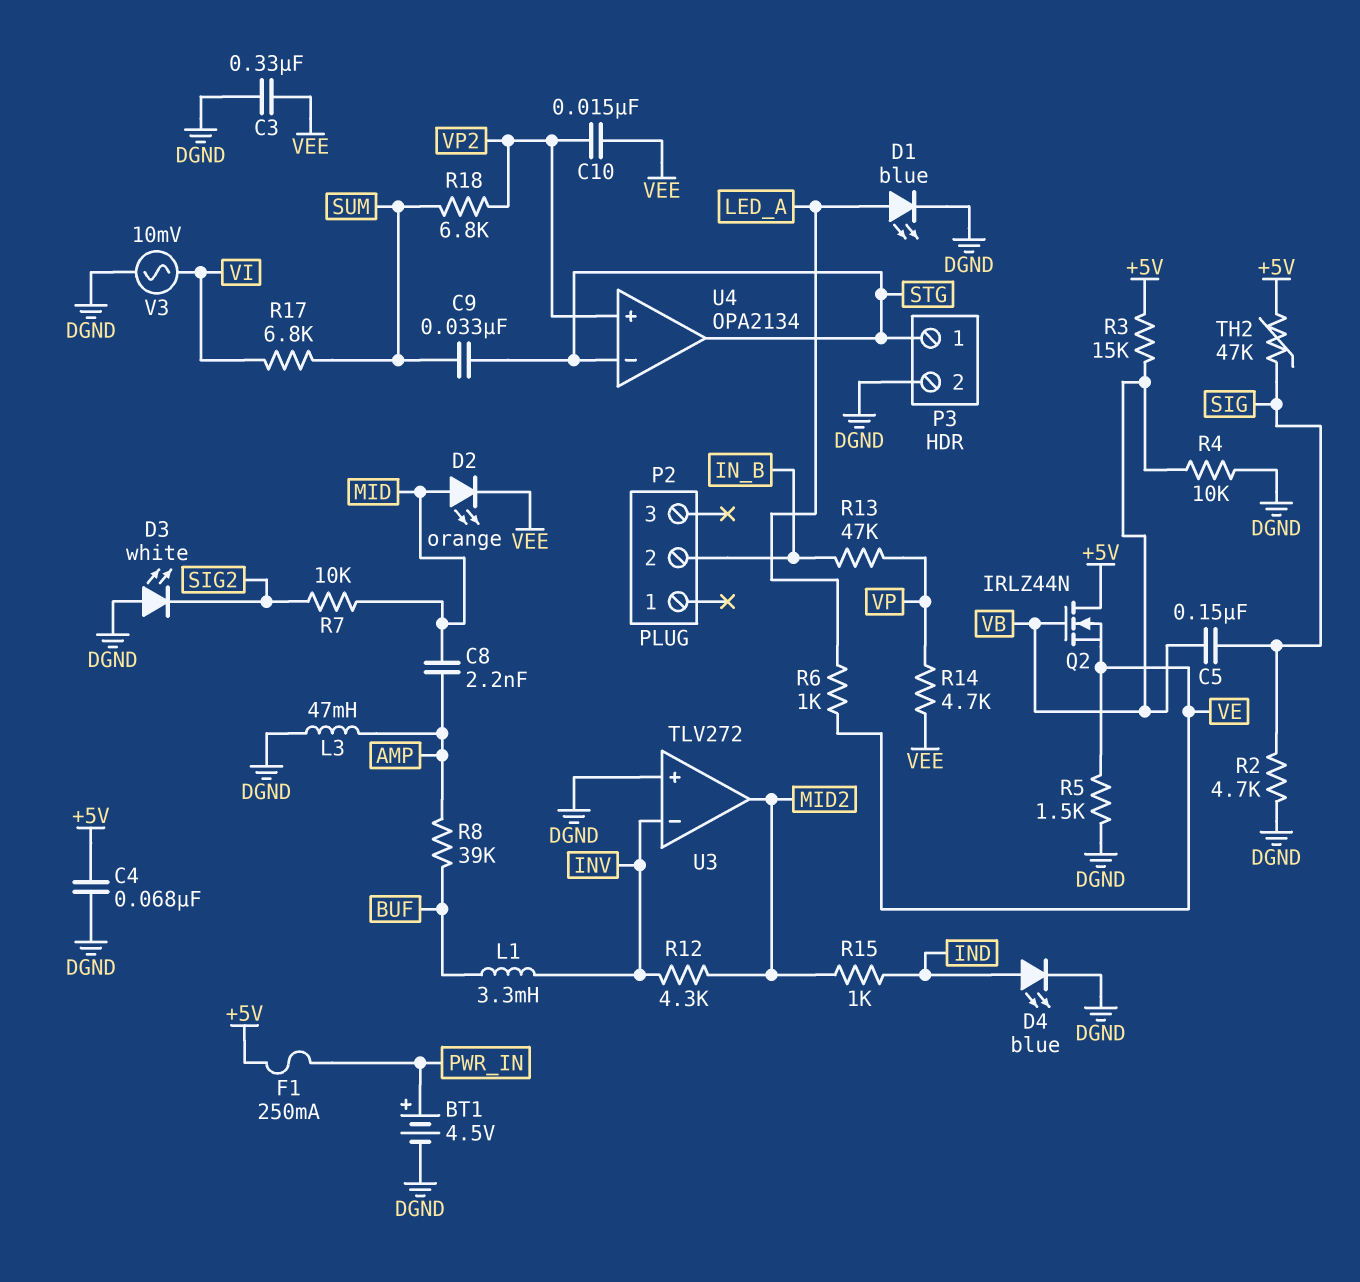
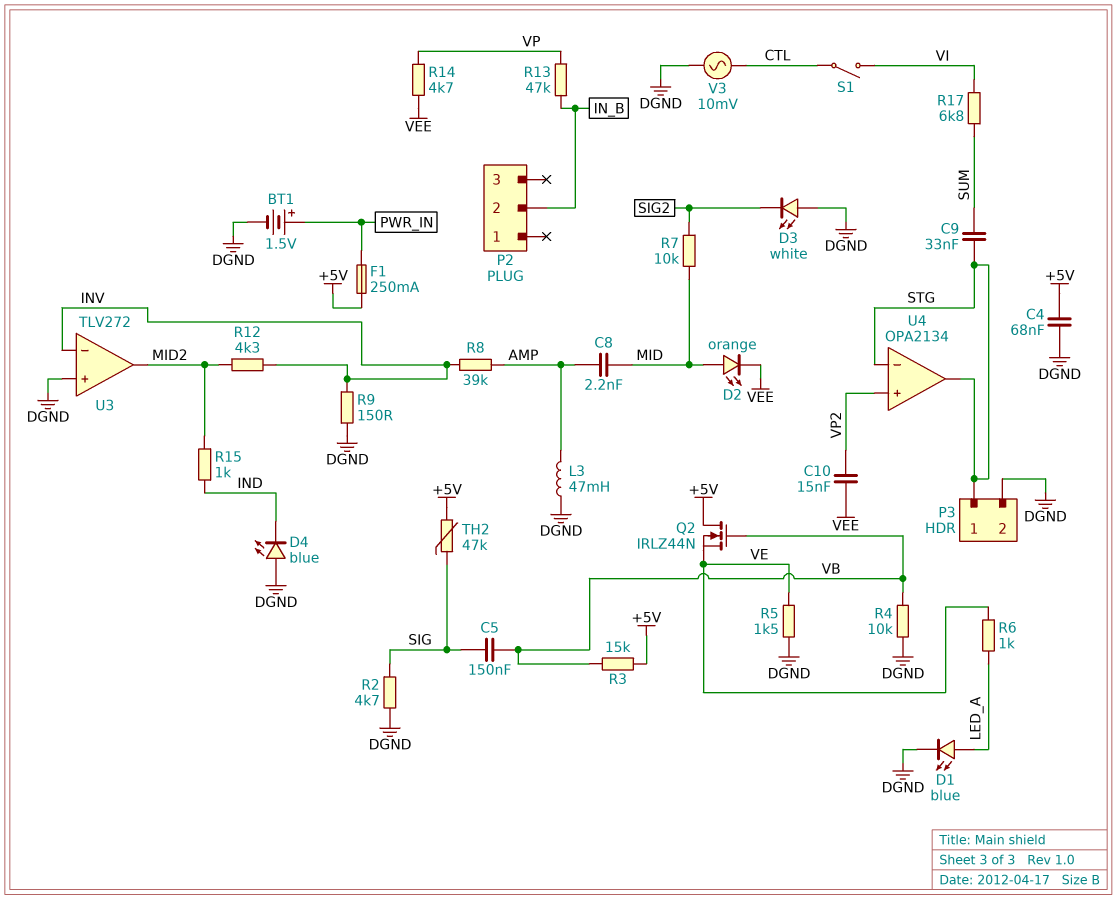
BT1: 4.5V (plus PWR_IN, minus DGND) -> 1.5V (plus PWR_IN, minus DGND)
C3: 330nF (DGND, VEE) -> none
D4: LED blue (A IND, K DGND) -> LED blue (A DGND, K IND)
L1: 3.3mH (BUF, INV) -> none
R8: 39k (AMP, BUF) -> 39k (AMP, INV)
R9: none -> 150 (DGND, INV)
R18: 6.8k (SUM, VP2) -> none
S1: none -> switch (CTL, VI)
V3: AC 10mV (DGND, VI) -> AC 10mV (CTL, DGND)

